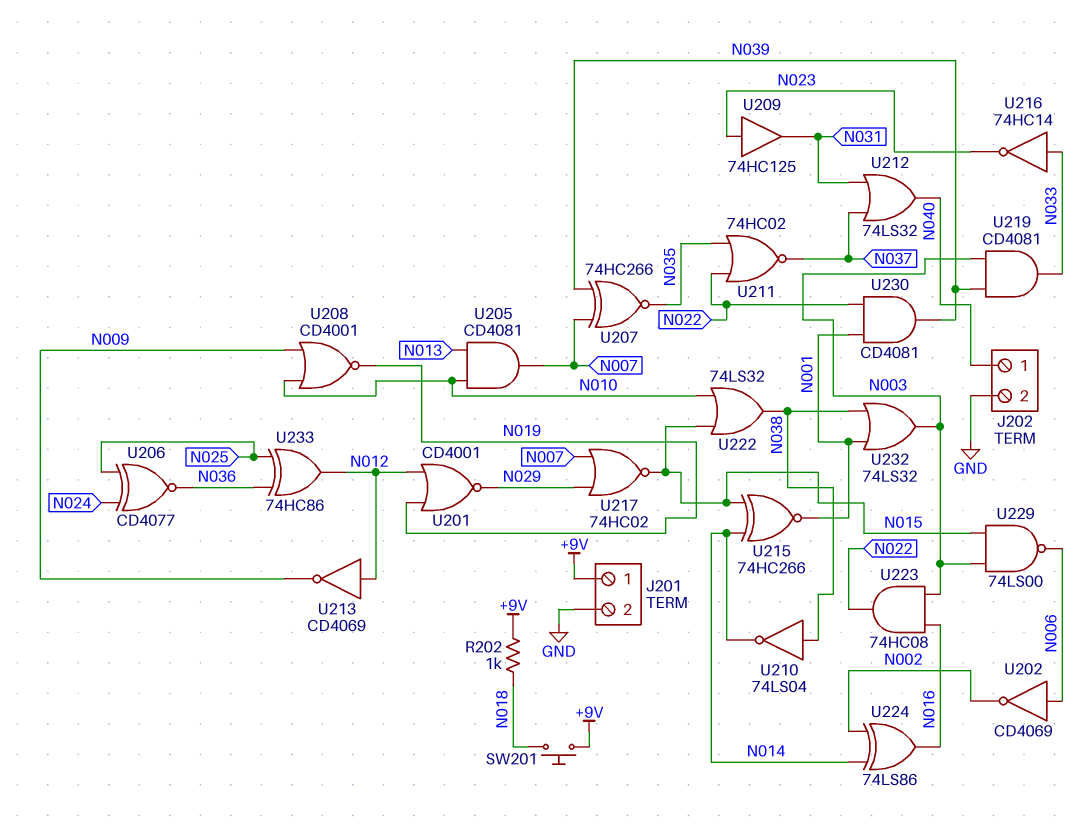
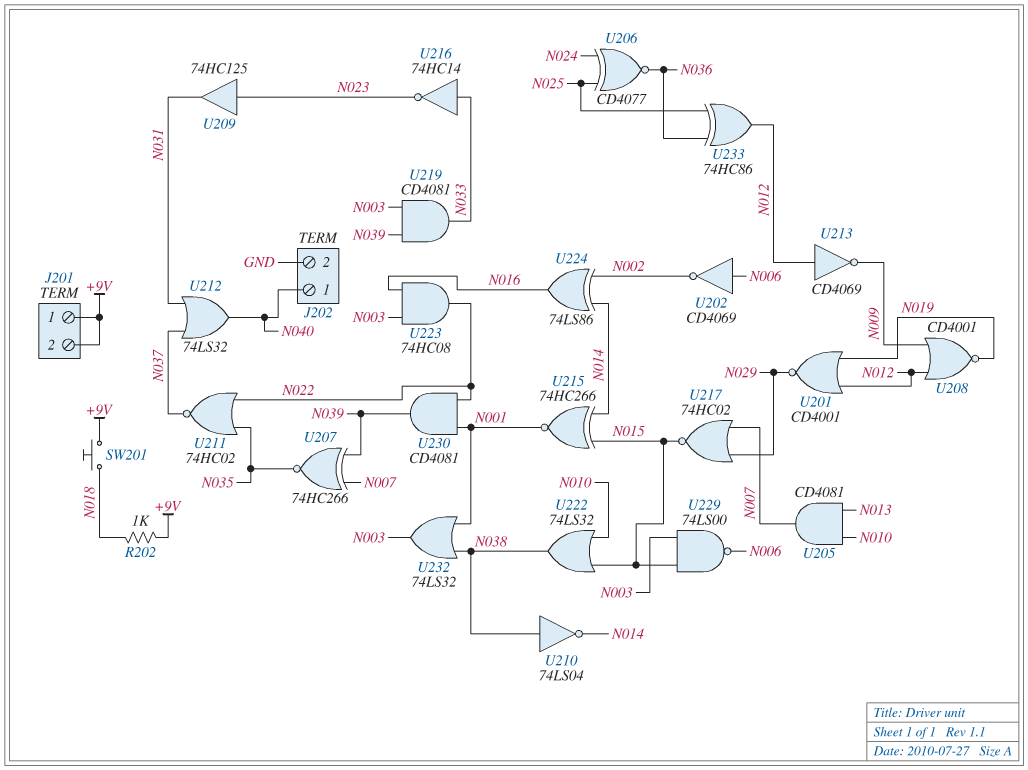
J201 pin 2: GND -> +9V
U208: NOR CD4001 (in N009, in N010, out N019) -> NOR CD4001 (in N009, in N012, out N019)

